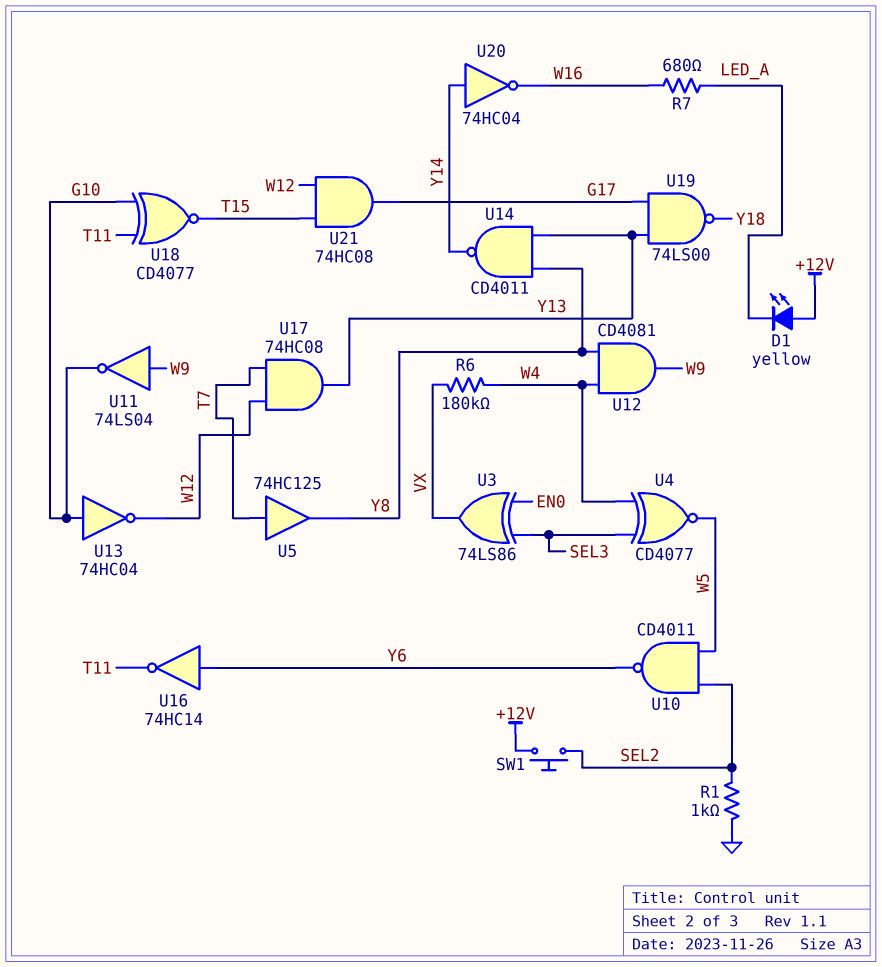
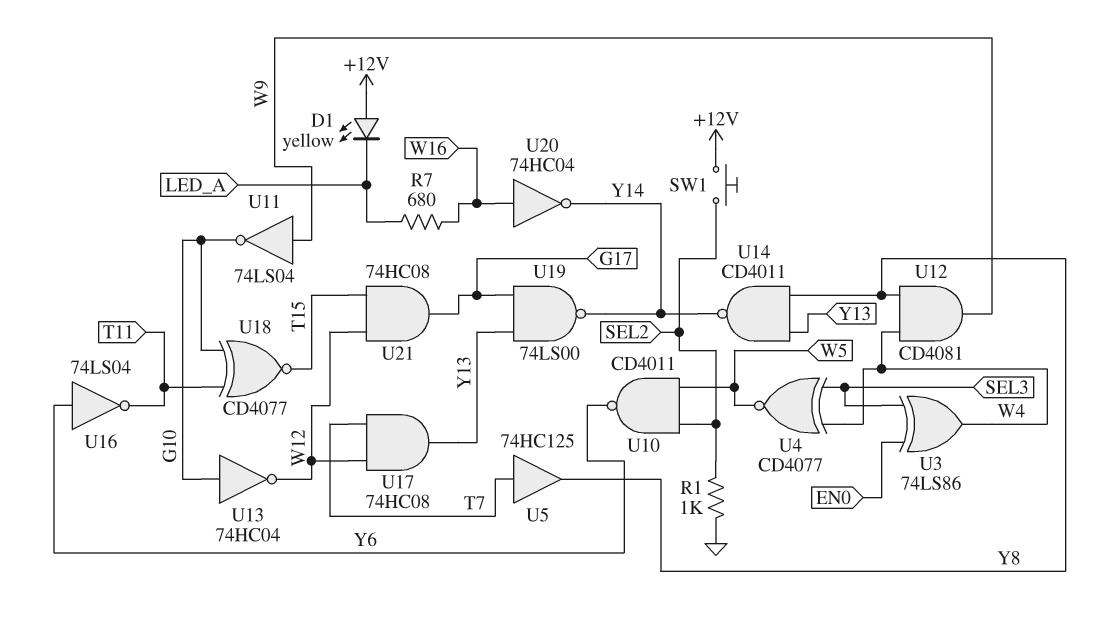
R6: 180k (VX, W4) -> none
U3: XOR 74LS86 (in EN0, in SEL3, out VX) -> XOR 74LS86 (in EN0, in SEL3, out W4)
U16: NOT 74HC14 (in Y6, out T11) -> NOT 74LS04 (in Y6, out T11)
U19: NAND 74LS00 (in G17, in Y13, out Y18) -> NAND 74LS00 (in G17, in Y13, out Y14)
U20: NOT 74HC04 (in Y14, out W16) -> NOT 74HC04 (in W16, out Y14)

